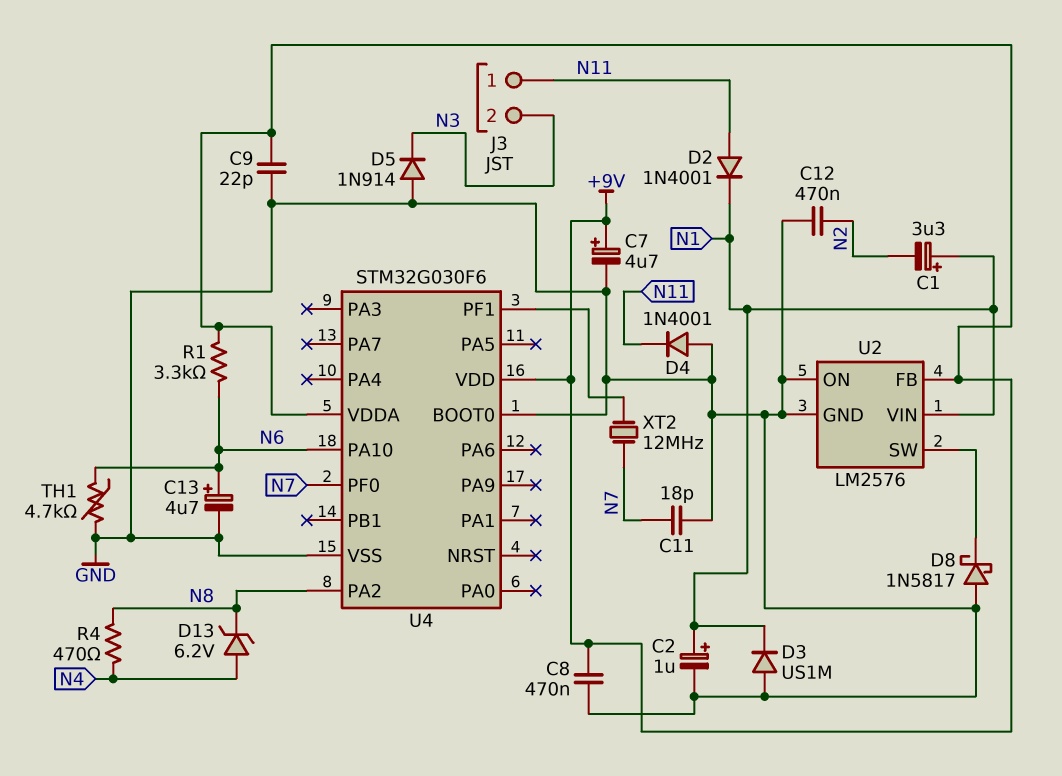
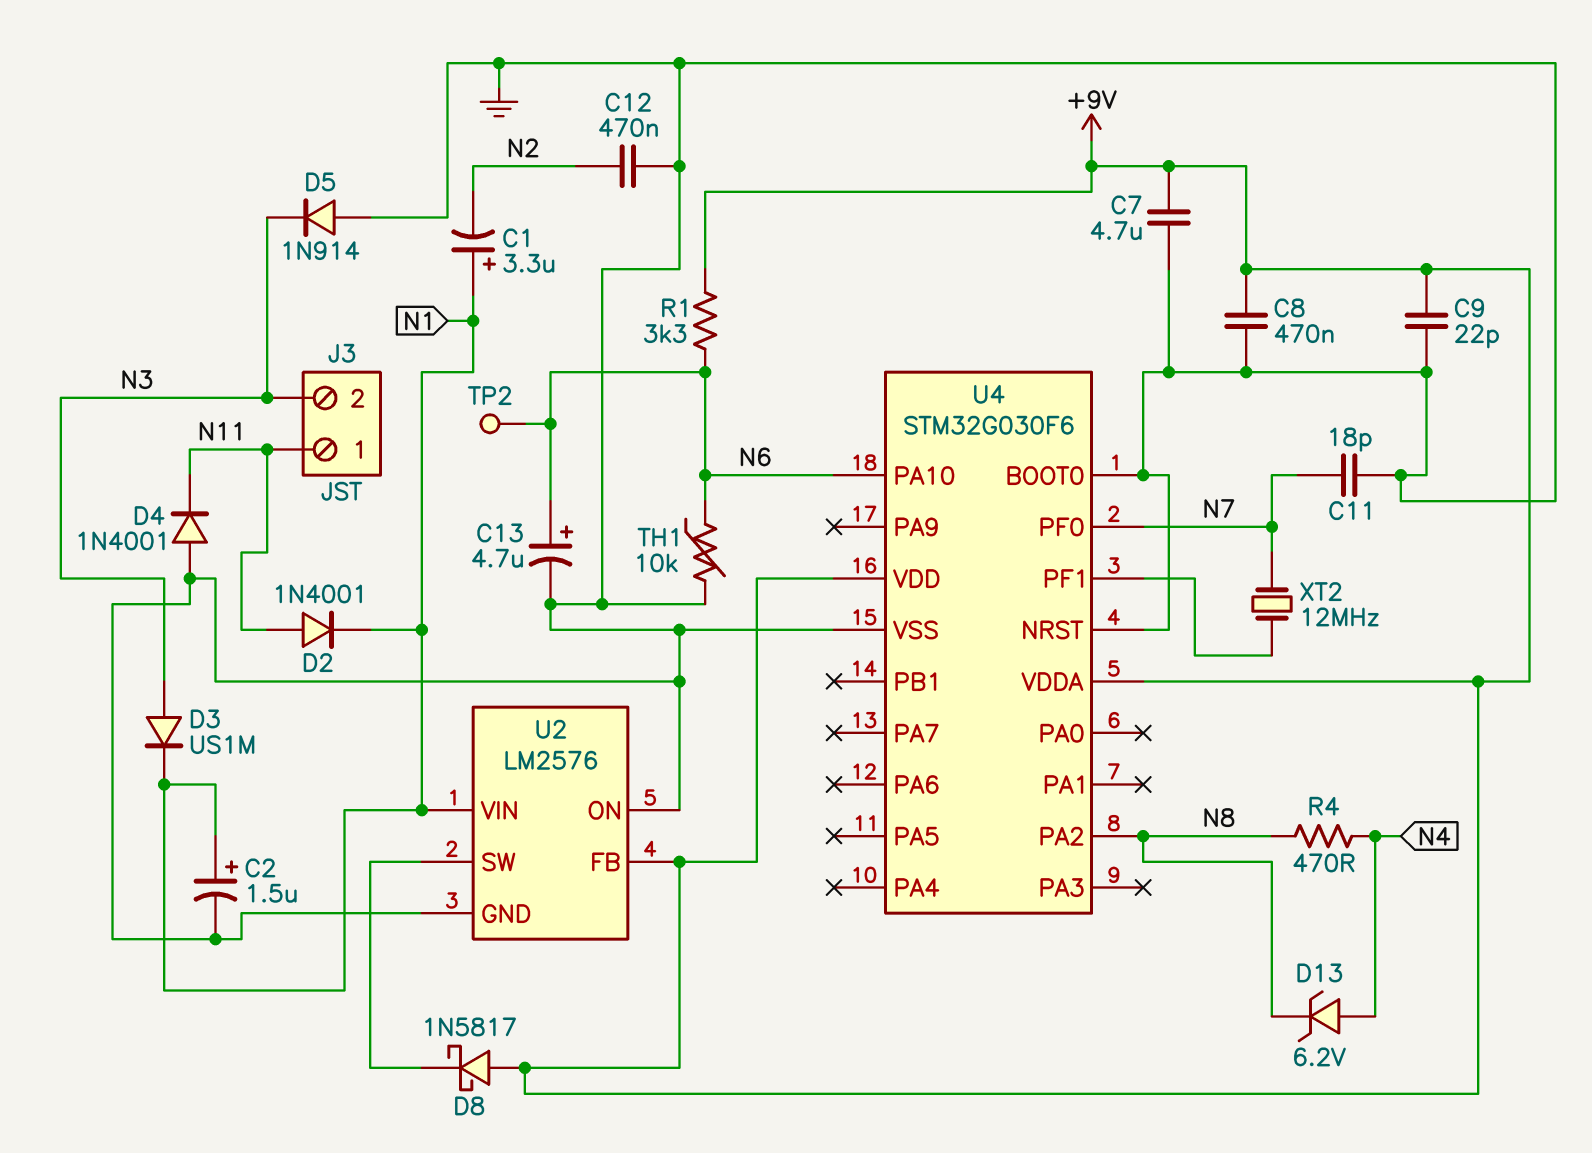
C2: 1uF (plus N1, minus GND) -> 1.5uF (plus N1, minus GND)
C7: 4.7uF (plus +9V, minus GND) -> 4.7uF (+9V, GND)
D3: diode US1M (A GND, K N1) -> diode US1M (A N3, K N1)
D8: schottky 1N5817 (A GND, K U2/SW) -> schottky 1N5817 (A +9V, K U2/SW)
TH1: 4.7k (GND, N6) -> 10k (GND, N6)
TP2: none -> test point (N6)
U4 pin NRST: none -> GND

